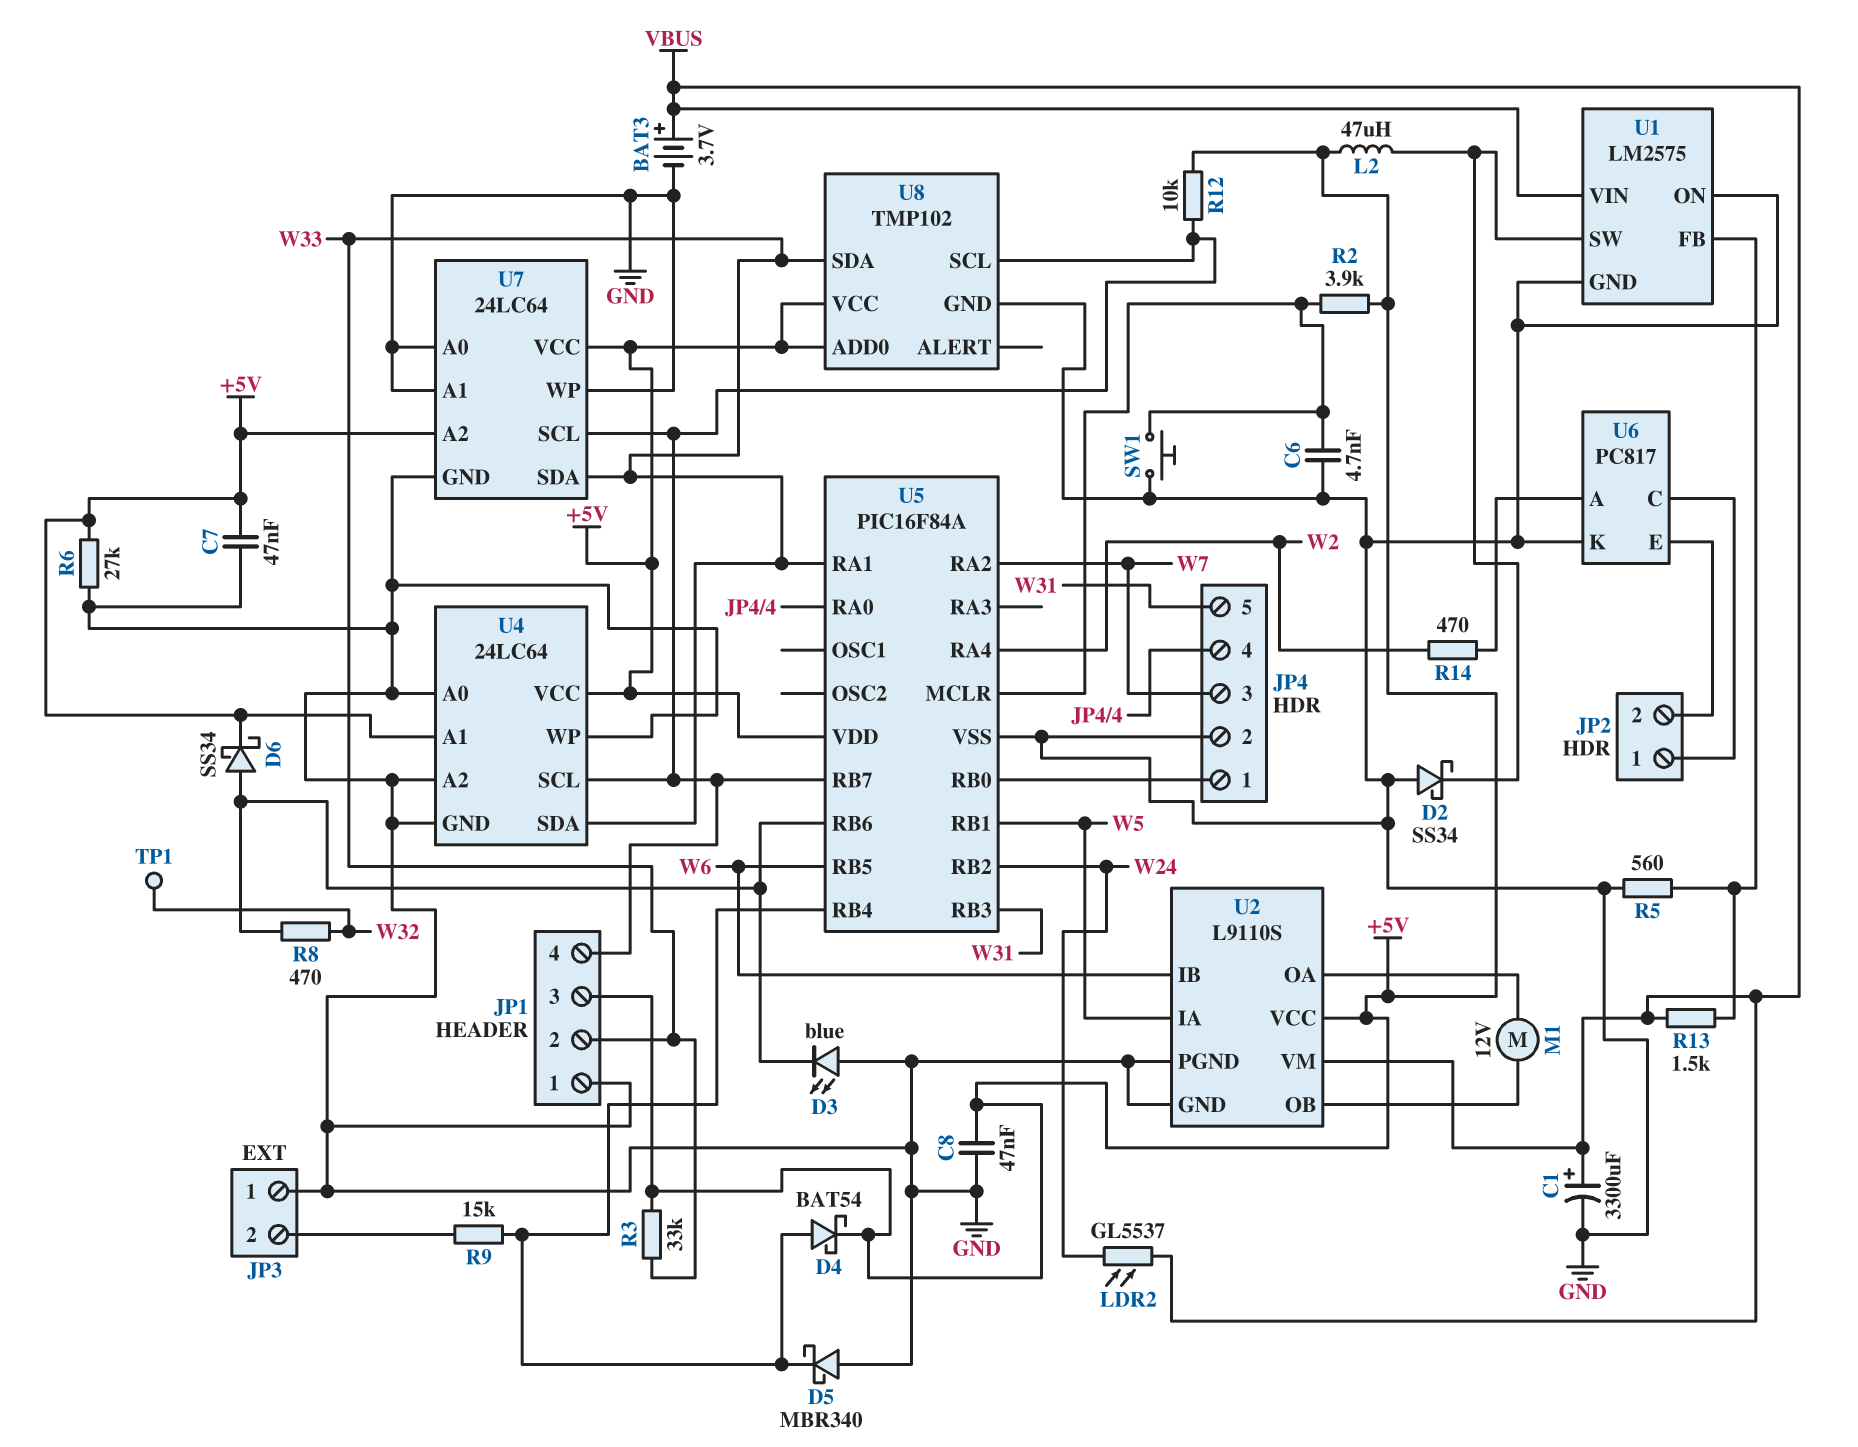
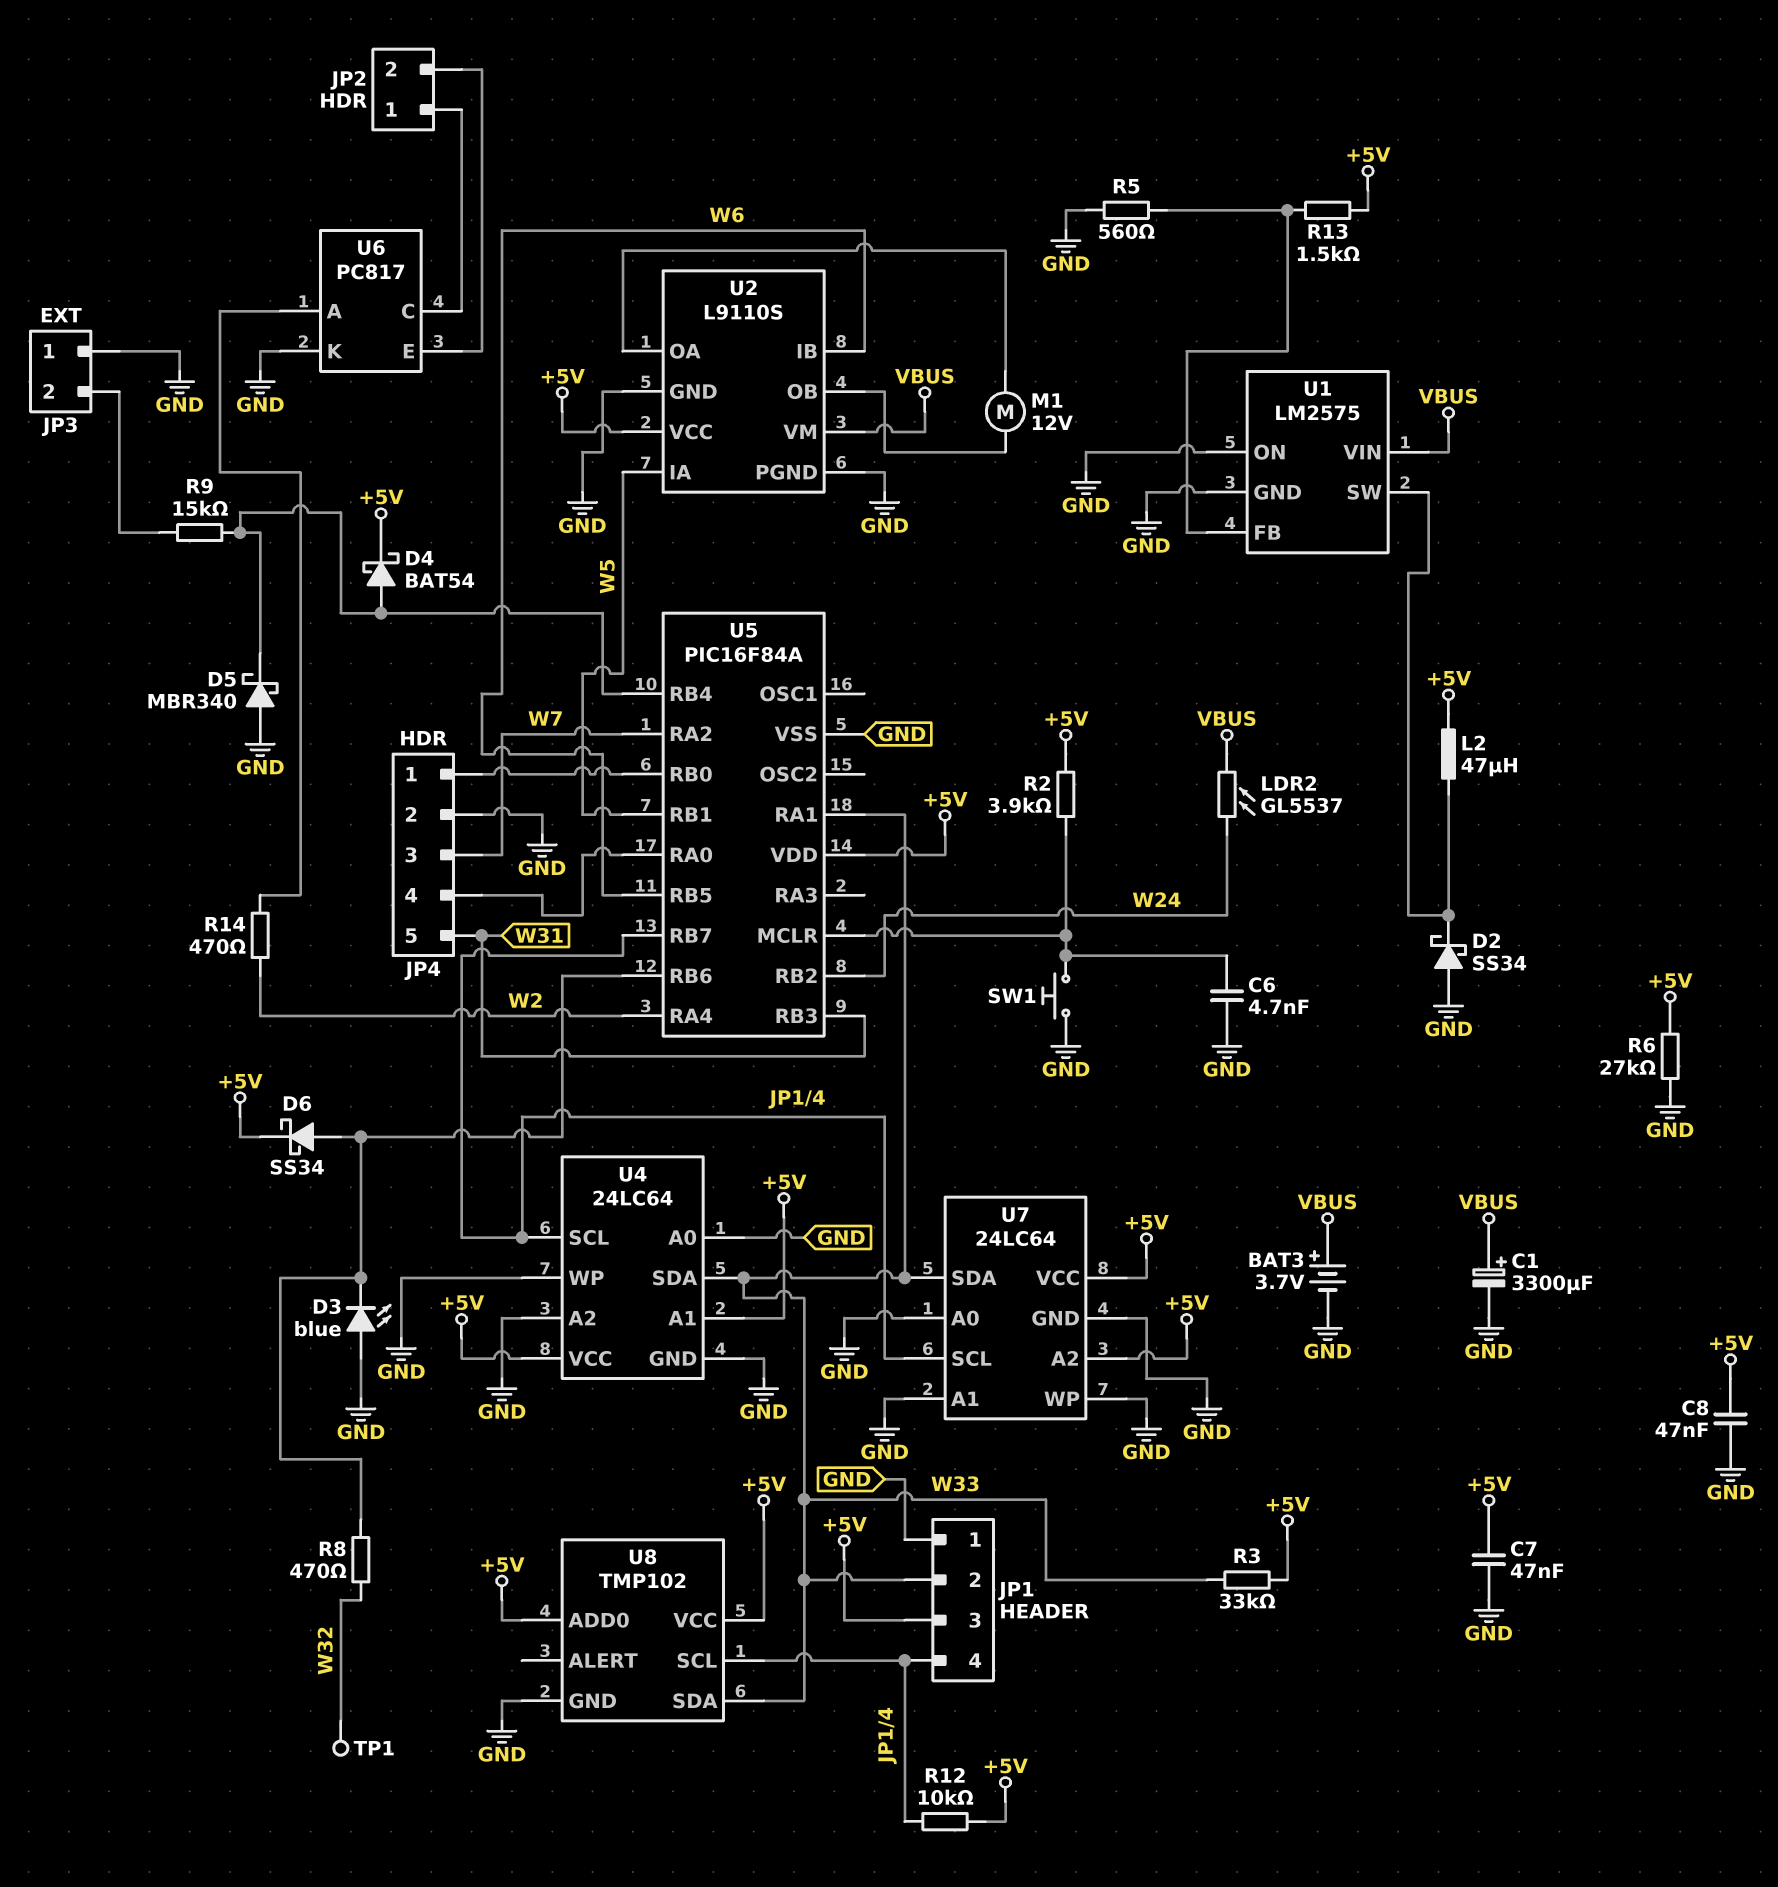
R13: 1.5k (U1/FB, VBUS) -> 1.5k (+5V, U1/FB)

